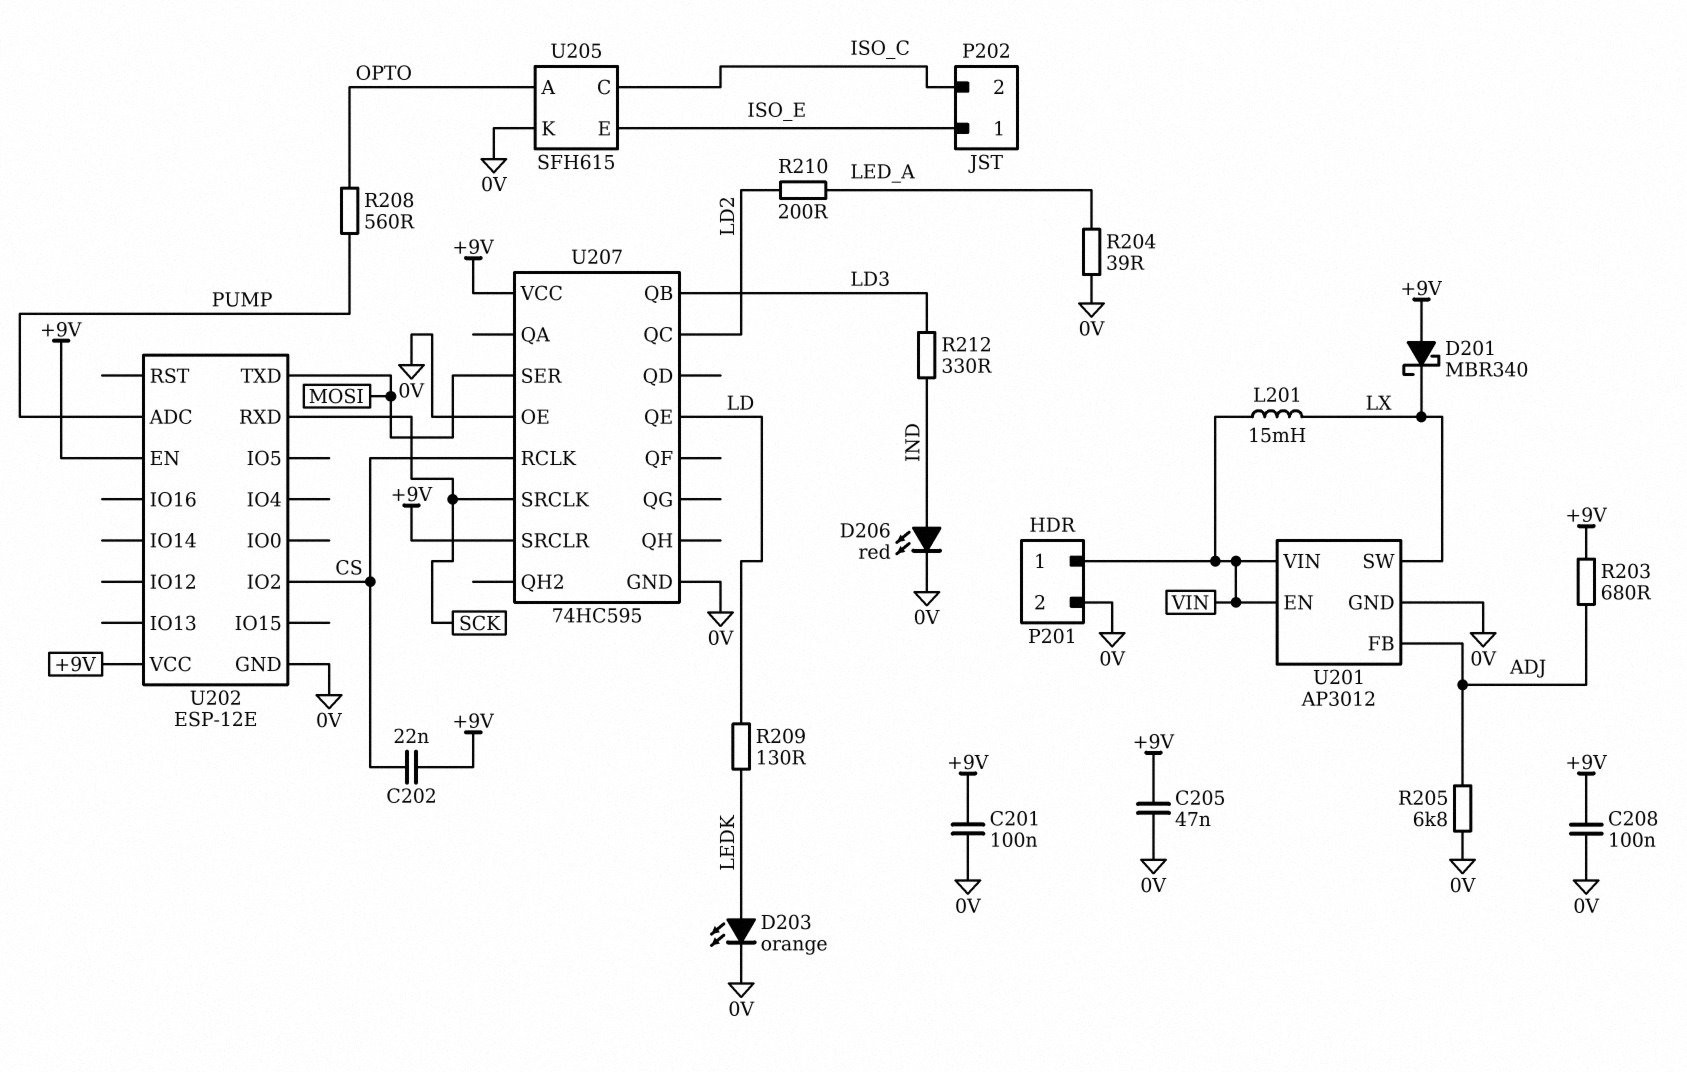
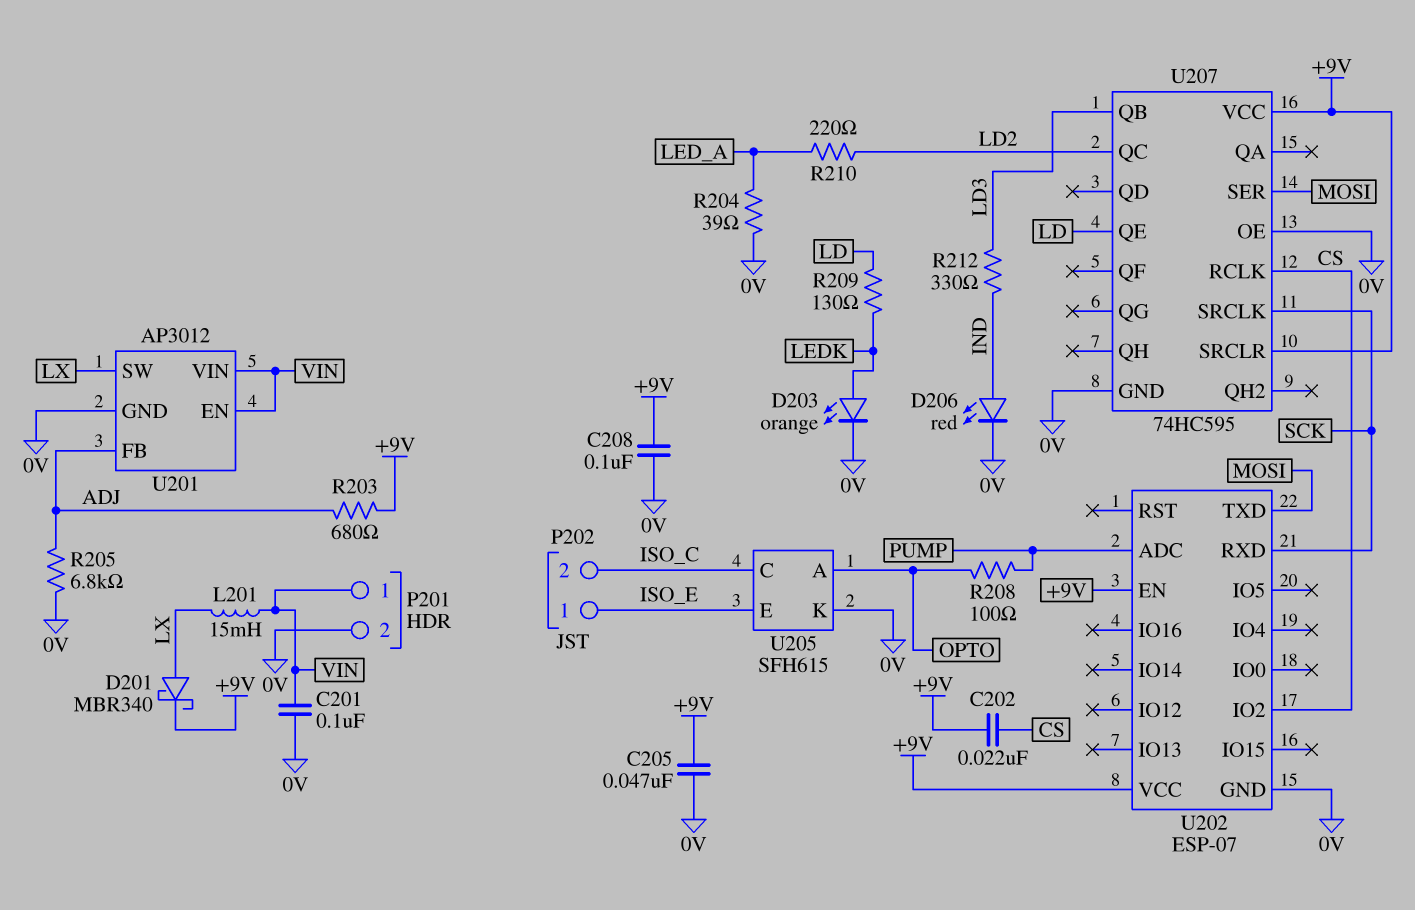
C201: 100nF (+9V, 0V) -> 100nF (0V, VIN)
D201: schottky MBR340 (A +9V, K LX) -> schottky MBR340 (A LX, K +9V)
R208: 560 (OPTO, PUMP) -> 100 (OPTO, PUMP)
R210: 200 (LD2, LED_A) -> 220 (LD2, LED_A)
U202: ESP-12E -> ESP-07

